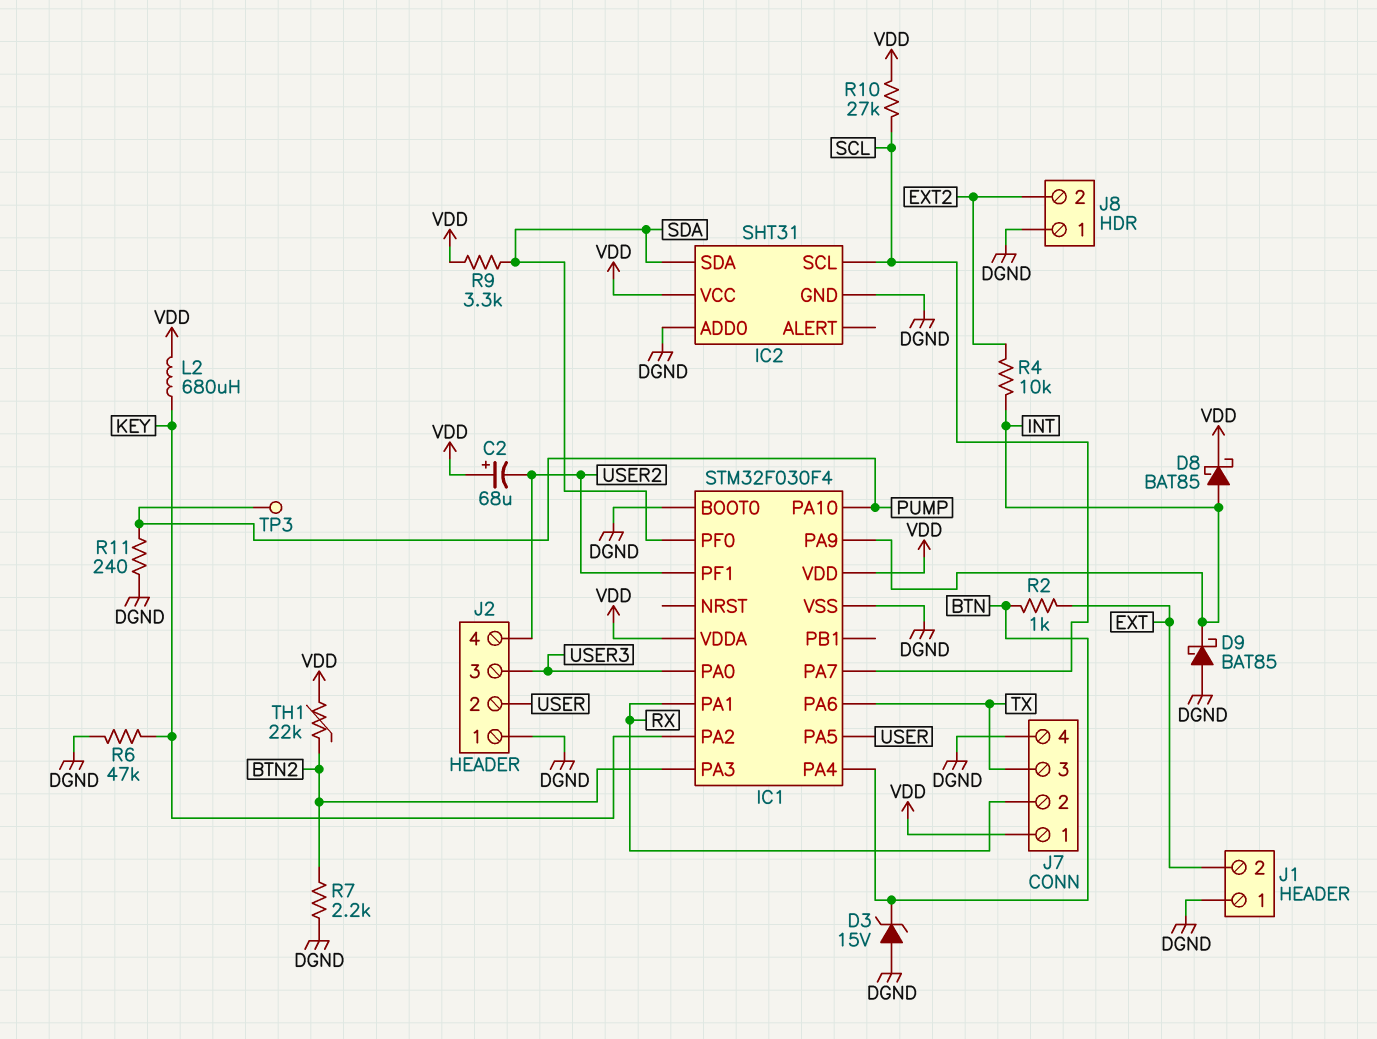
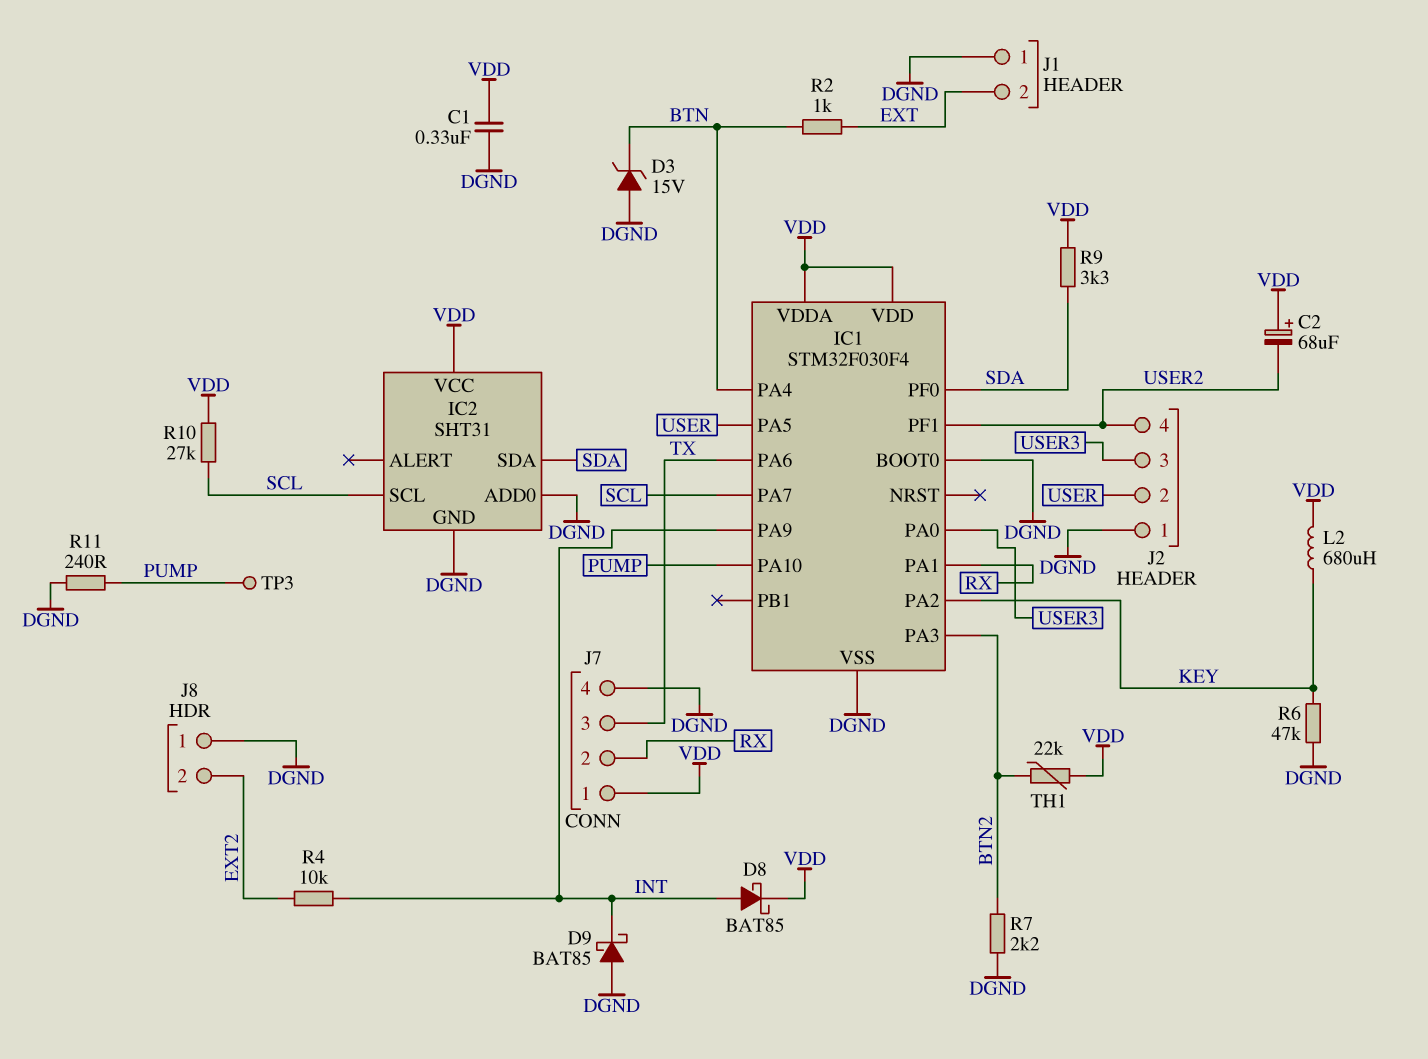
C1: none -> 330nF (DGND, VDD)

